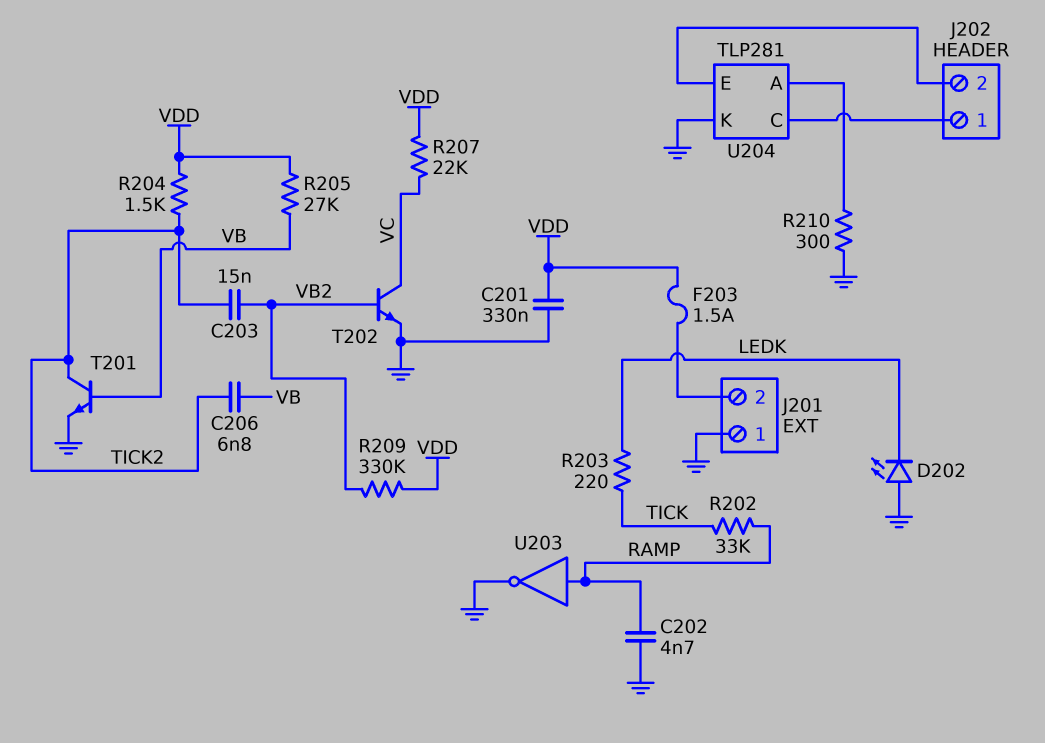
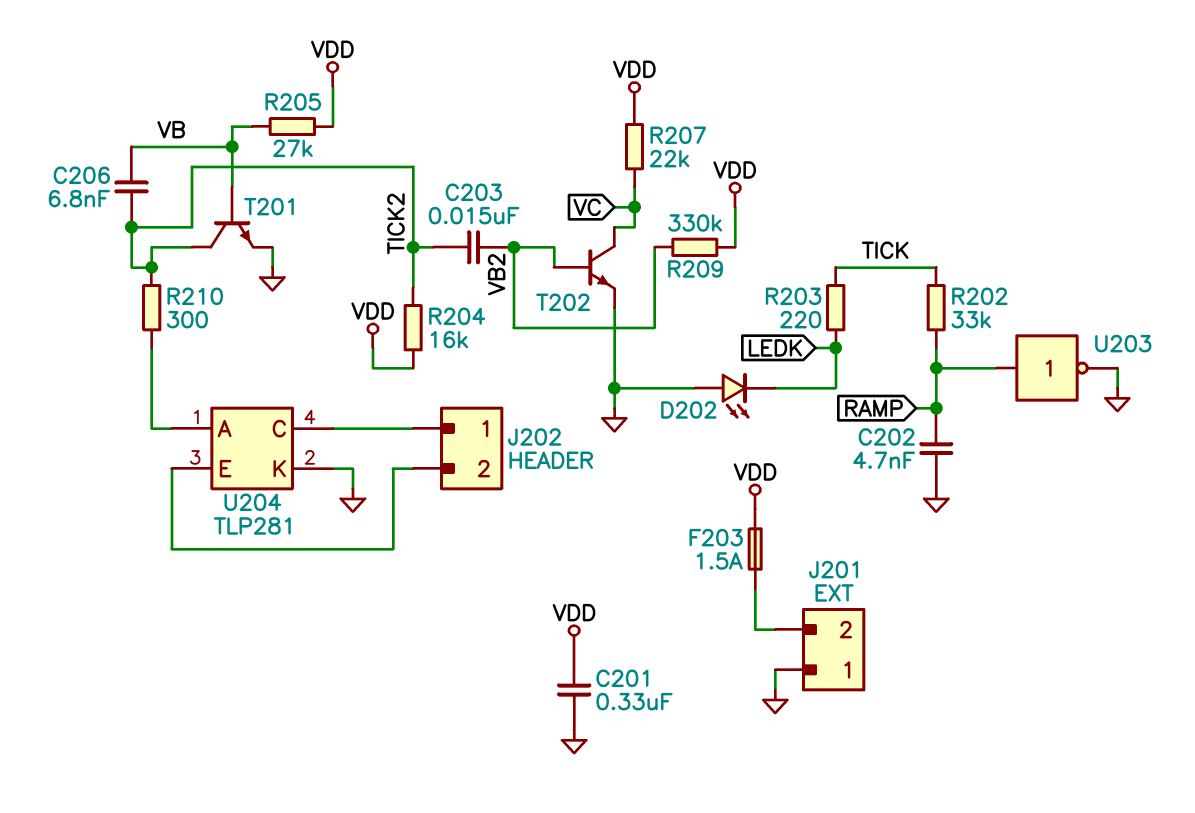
R204: 1.5k (TICK2, VDD) -> 16k (TICK2, VDD)
R210: 300 (GND, U204/A) -> 300 (TICK2, U204/A)

